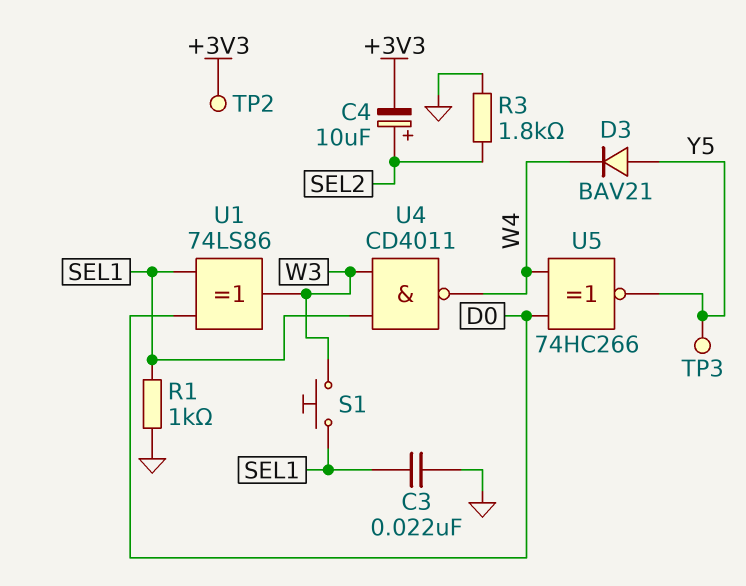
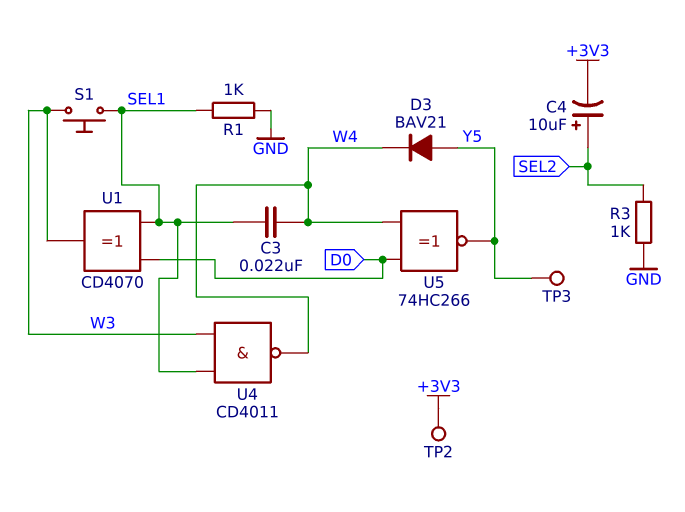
C3: 22nF (GND, SEL1) -> 22nF (SEL1, W4)
R3: 1.8k (GND, SEL2) -> 1k (GND, SEL2)
U1: XOR 74LS86 (in D0, in SEL1, out W3) -> XOR CD4070 (in D0, in SEL1, out W3)

